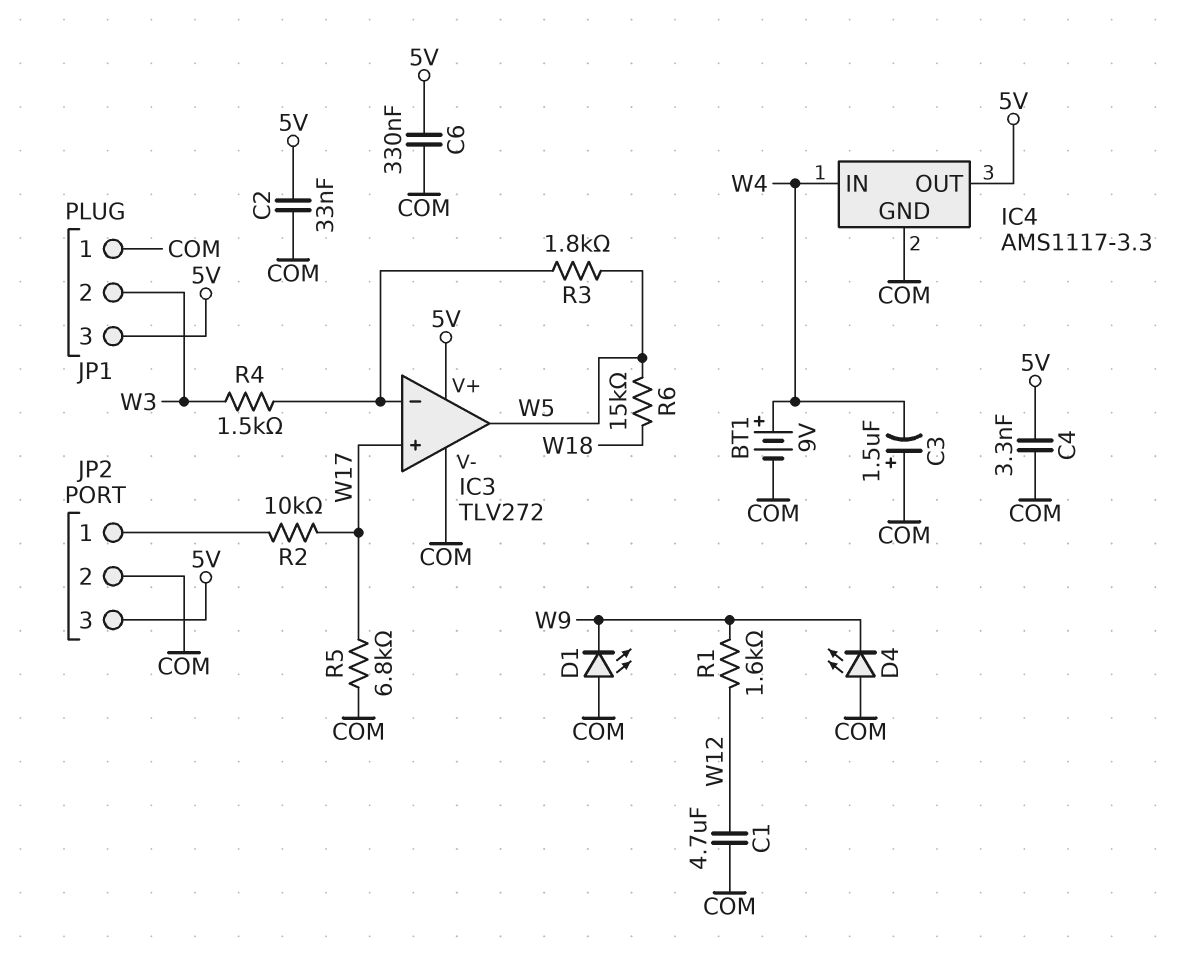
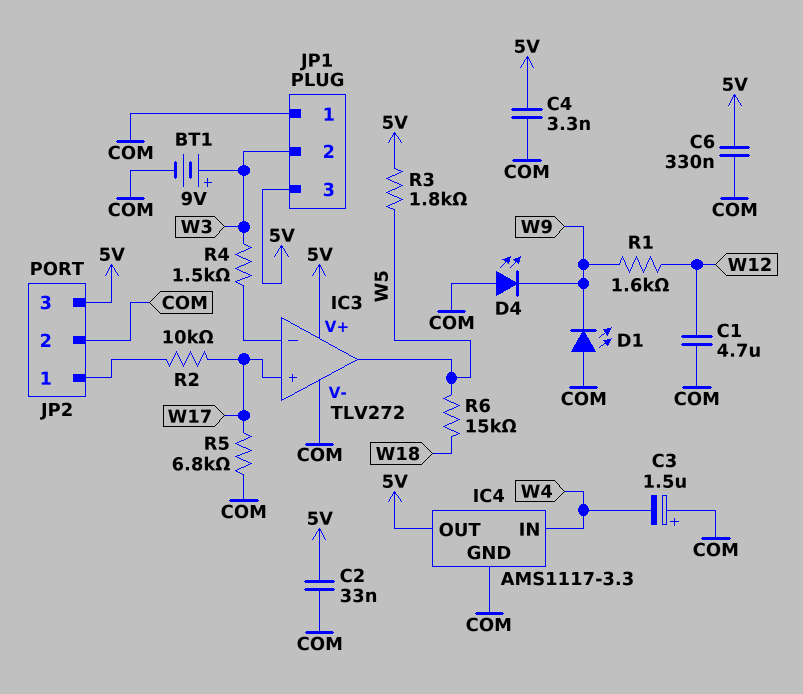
BT1: 9V (plus W4, minus COM) -> 9V (plus W3, minus COM)
R3: 1.8k (IC3/in-, W5) -> 1.8k (5V, W5)

